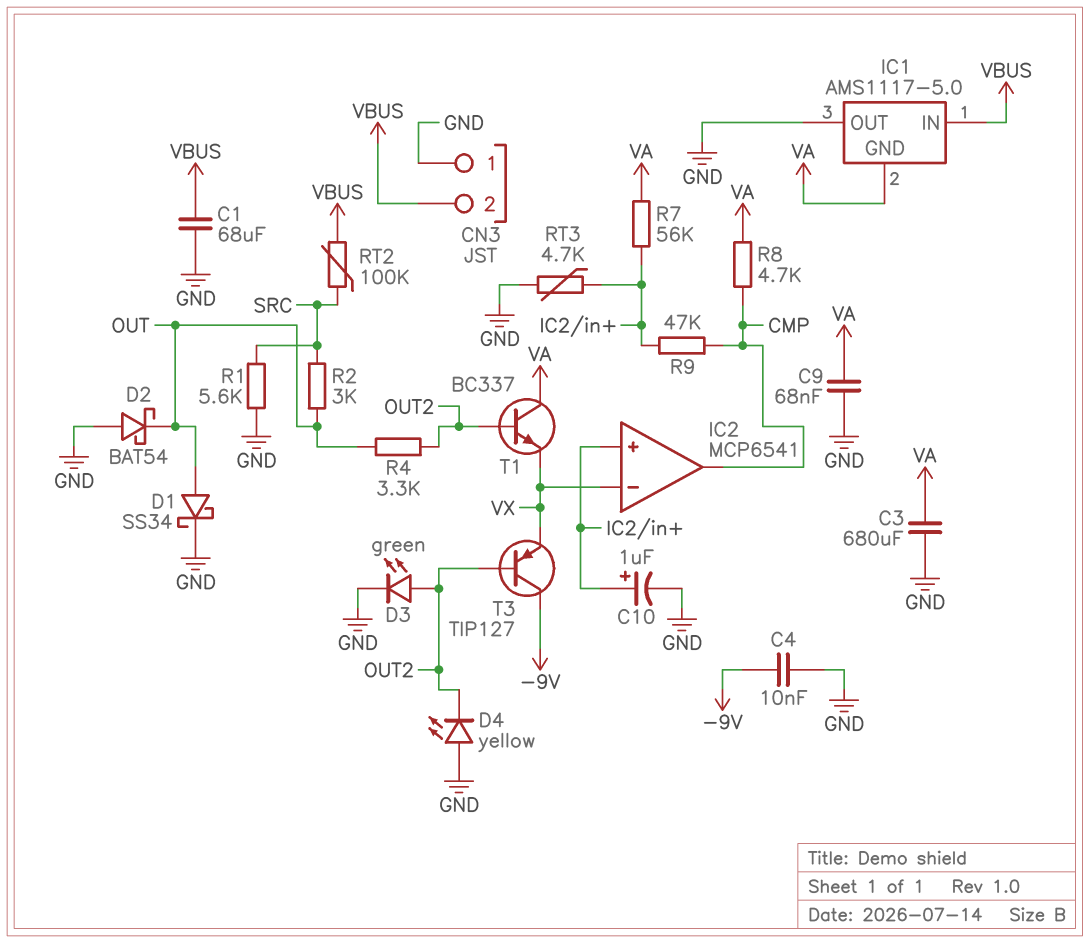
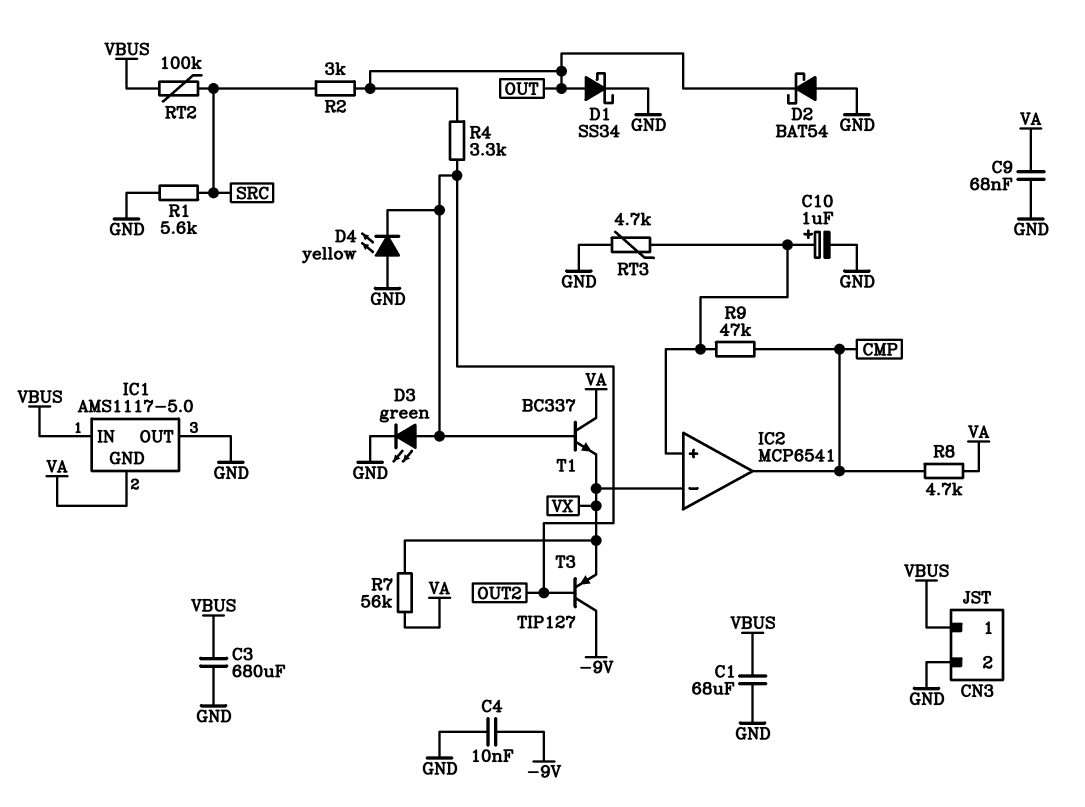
C3: 680uF (GND, VA) -> 680uF (GND, VBUS)
CN3 pin 1: GND -> VBUS
CN3 pin 2: VBUS -> GND
R7: 56k (IC2/in+, VA) -> 56k (VA, VX)

